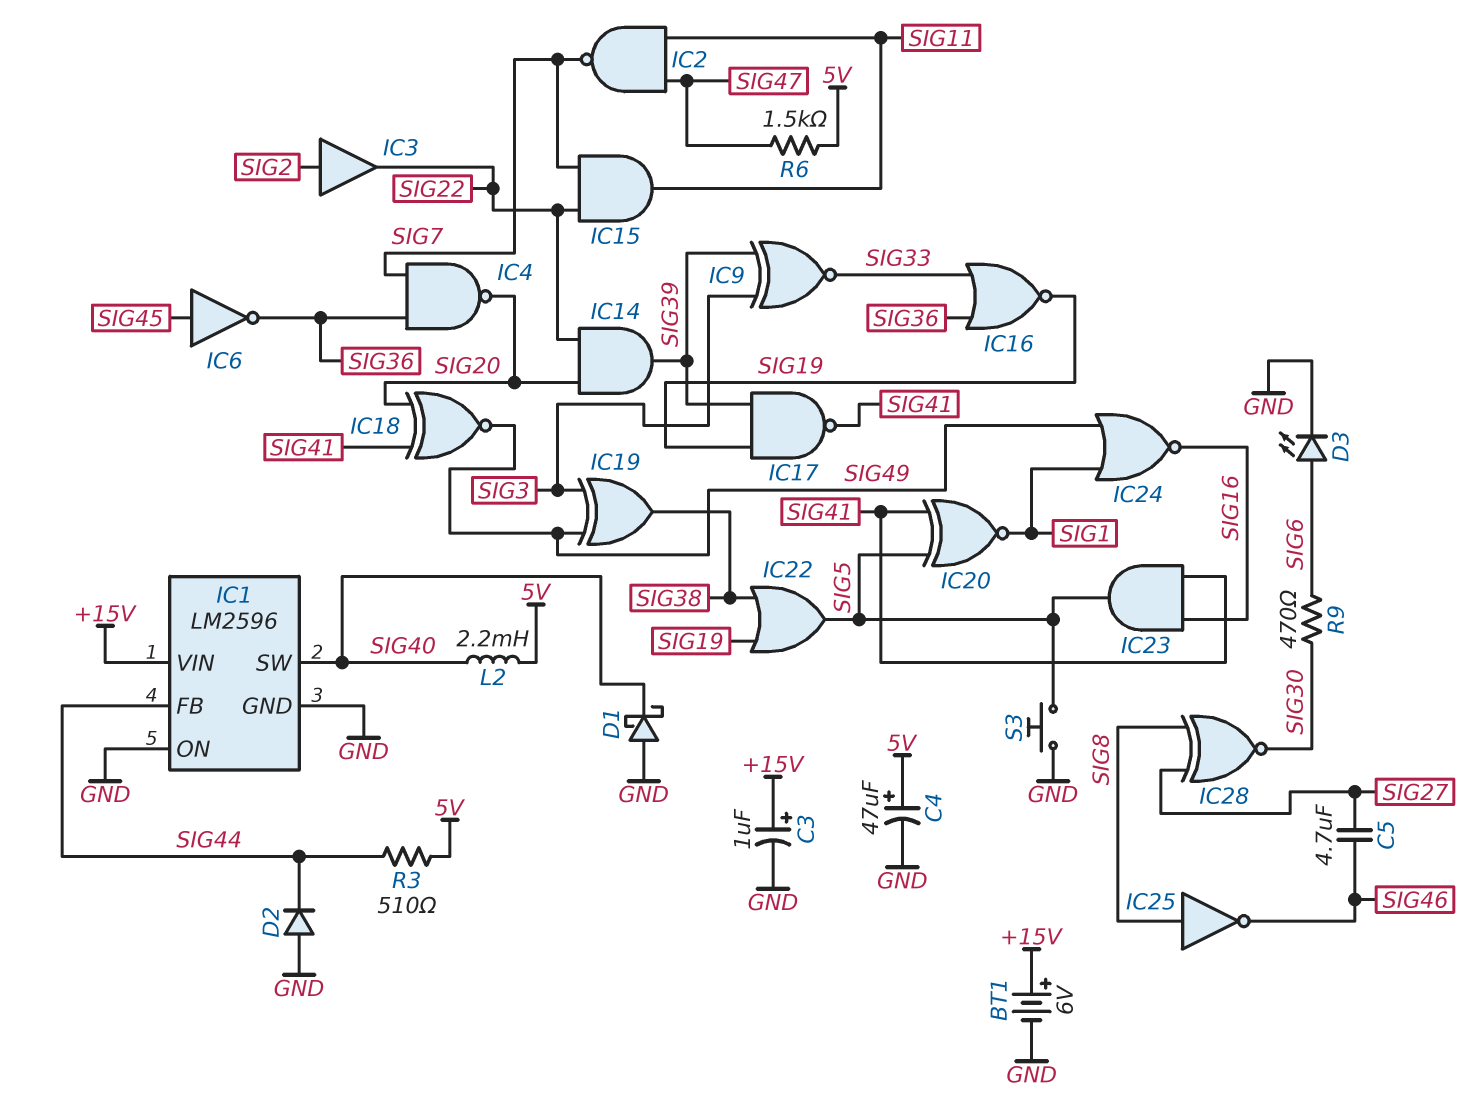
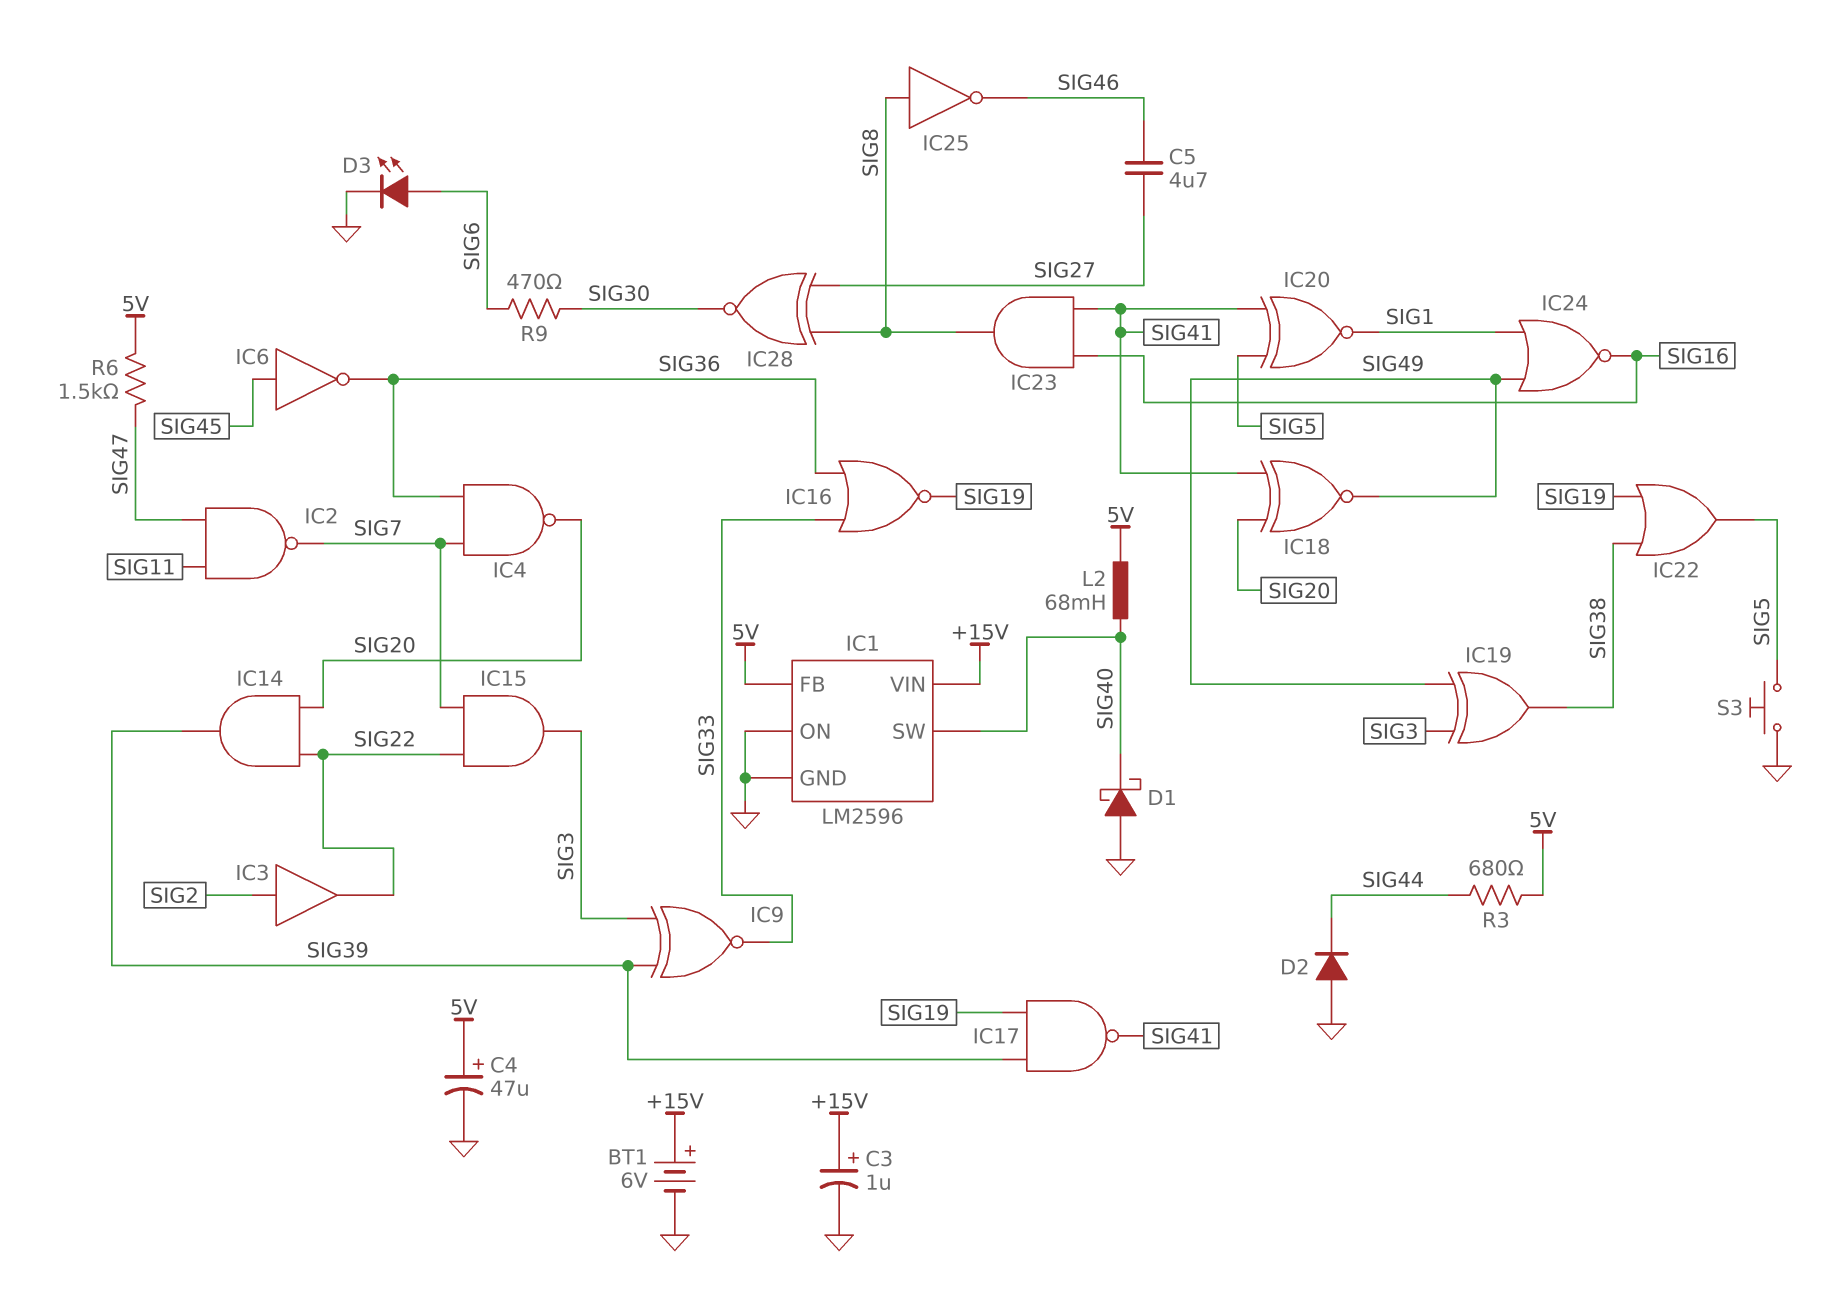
IC1 pin FB: SIG44 -> 5V
IC15: AND (in SIG7, in SIG22, out SIG11) -> AND (in SIG7, in SIG22, out SIG3)
IC23: AND (in SIG16, in SIG41, out SIG5) -> AND (in SIG16, in SIG41, out SIG8)
L2: 2.2mH (5V, SIG40) -> 68mH (5V, SIG40)
R3: 510 (5V, SIG44) -> 680 (5V, SIG44)

